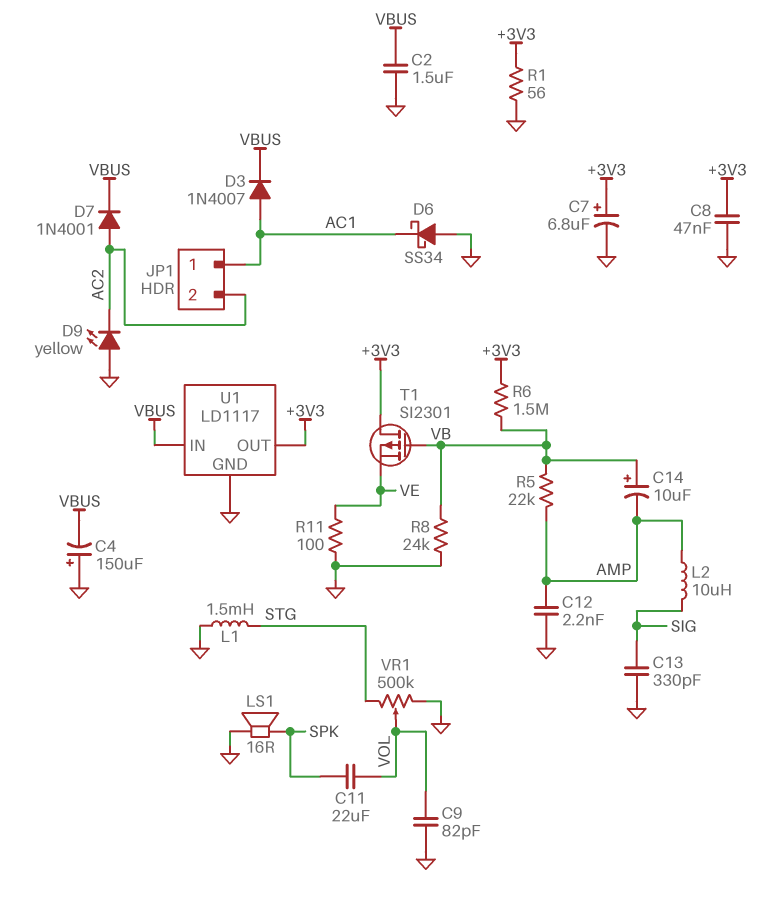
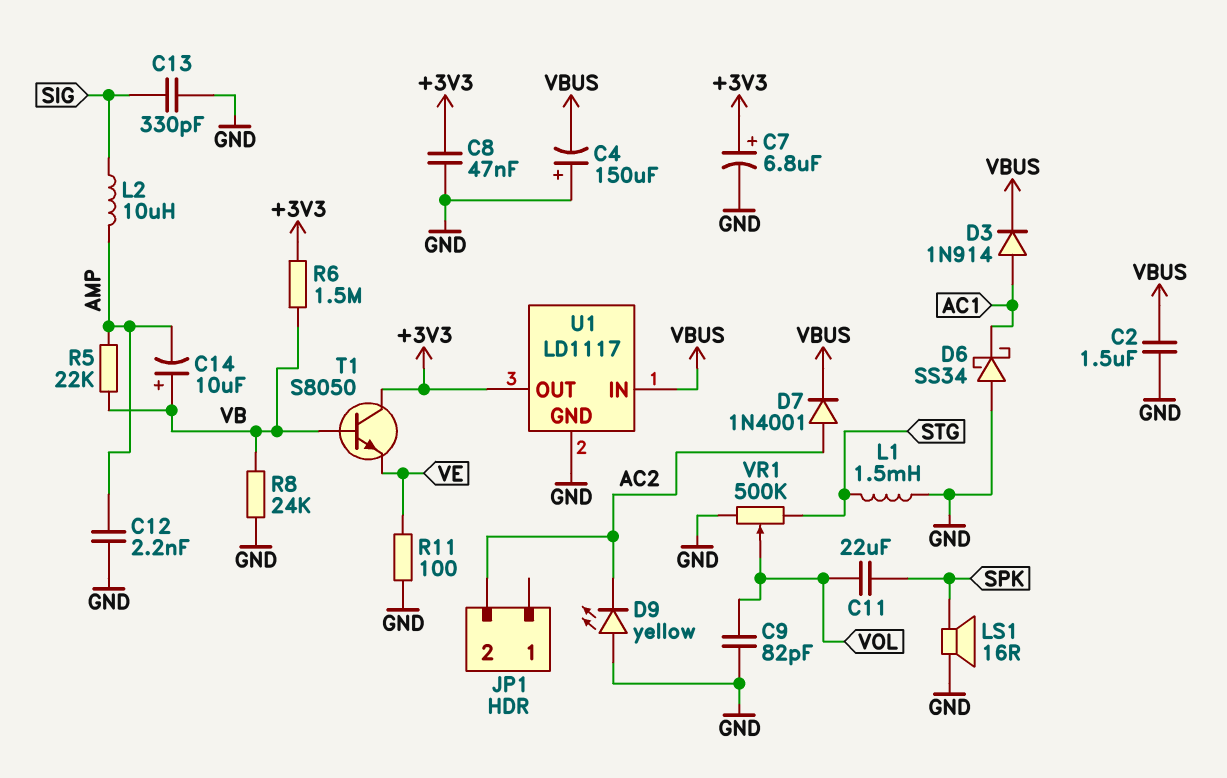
D3: diode 1N4007 (A AC1, K VBUS) -> diode 1N914 (A AC1, K VBUS)
JP1 pin 1: AC1 -> none
R1: 56 (+3V3, GND) -> none
T1: PMOS SI2301 (G VB, D +3V3, S VE) -> NPN S8050 (B VB, C +3V3, E VE)

